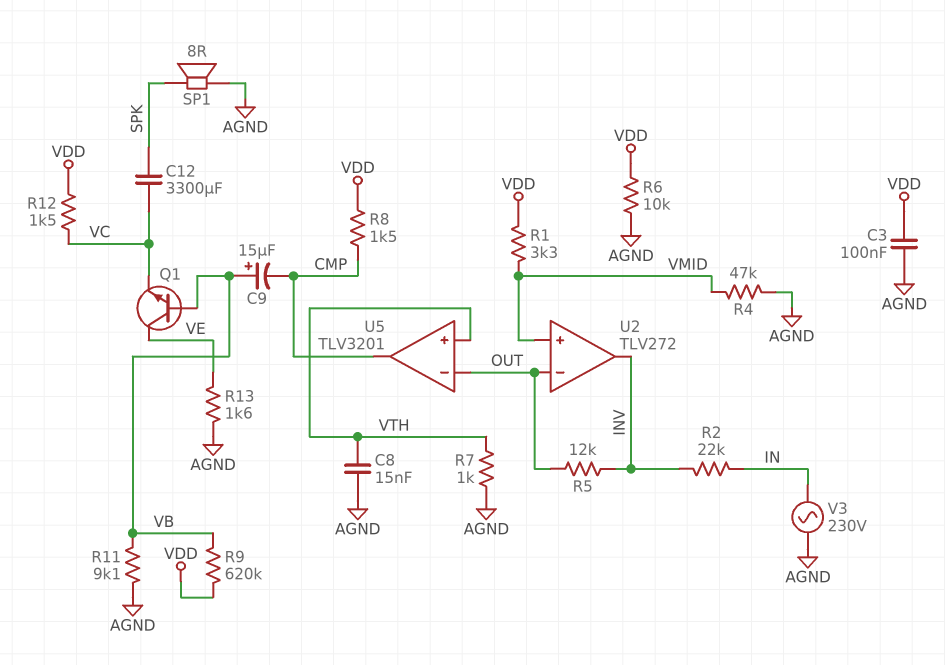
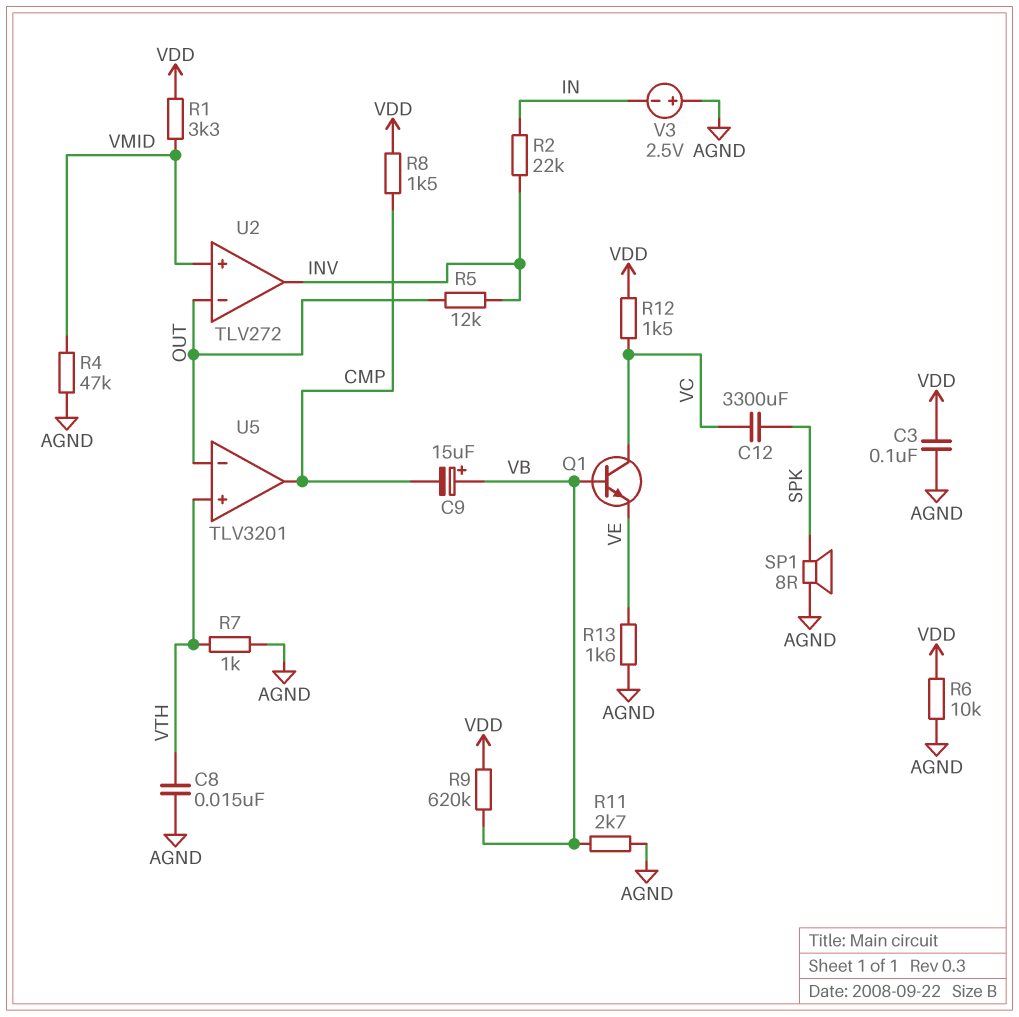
Q1: NPN (B VB, C VE, E VC) -> NPN (B VB, C VC, E VE)
R11: 9.1k (AGND, VB) -> 2.7k (AGND, VB)
V3: AC 230V (AGND, IN) -> 2.5V (plus AGND, minus IN)

